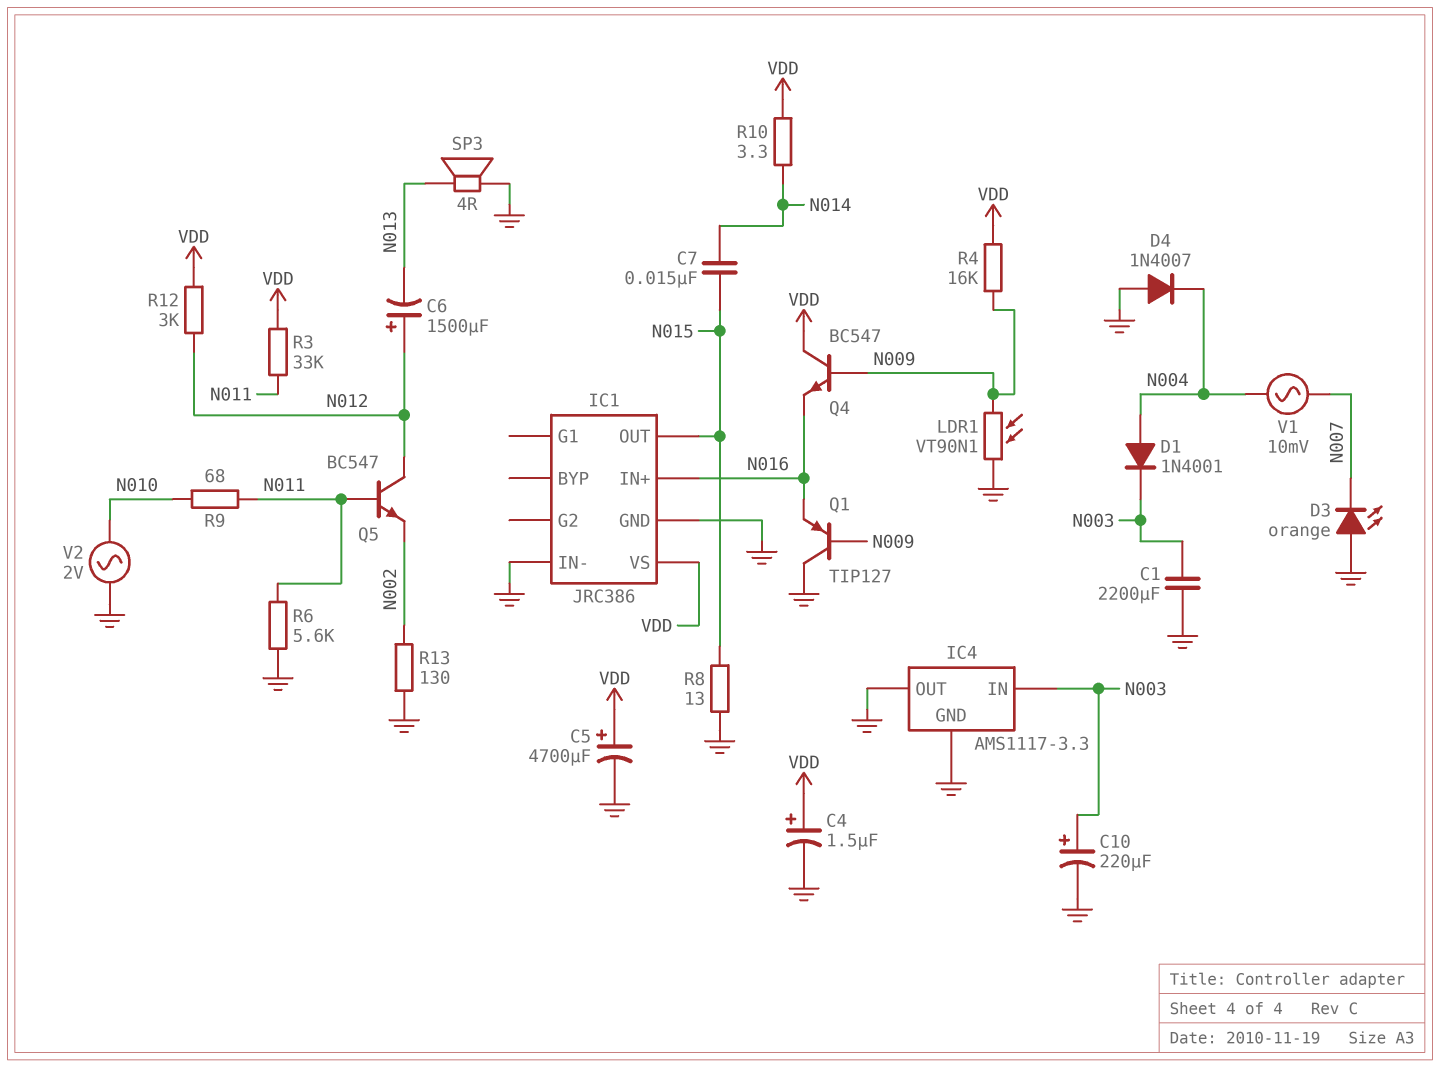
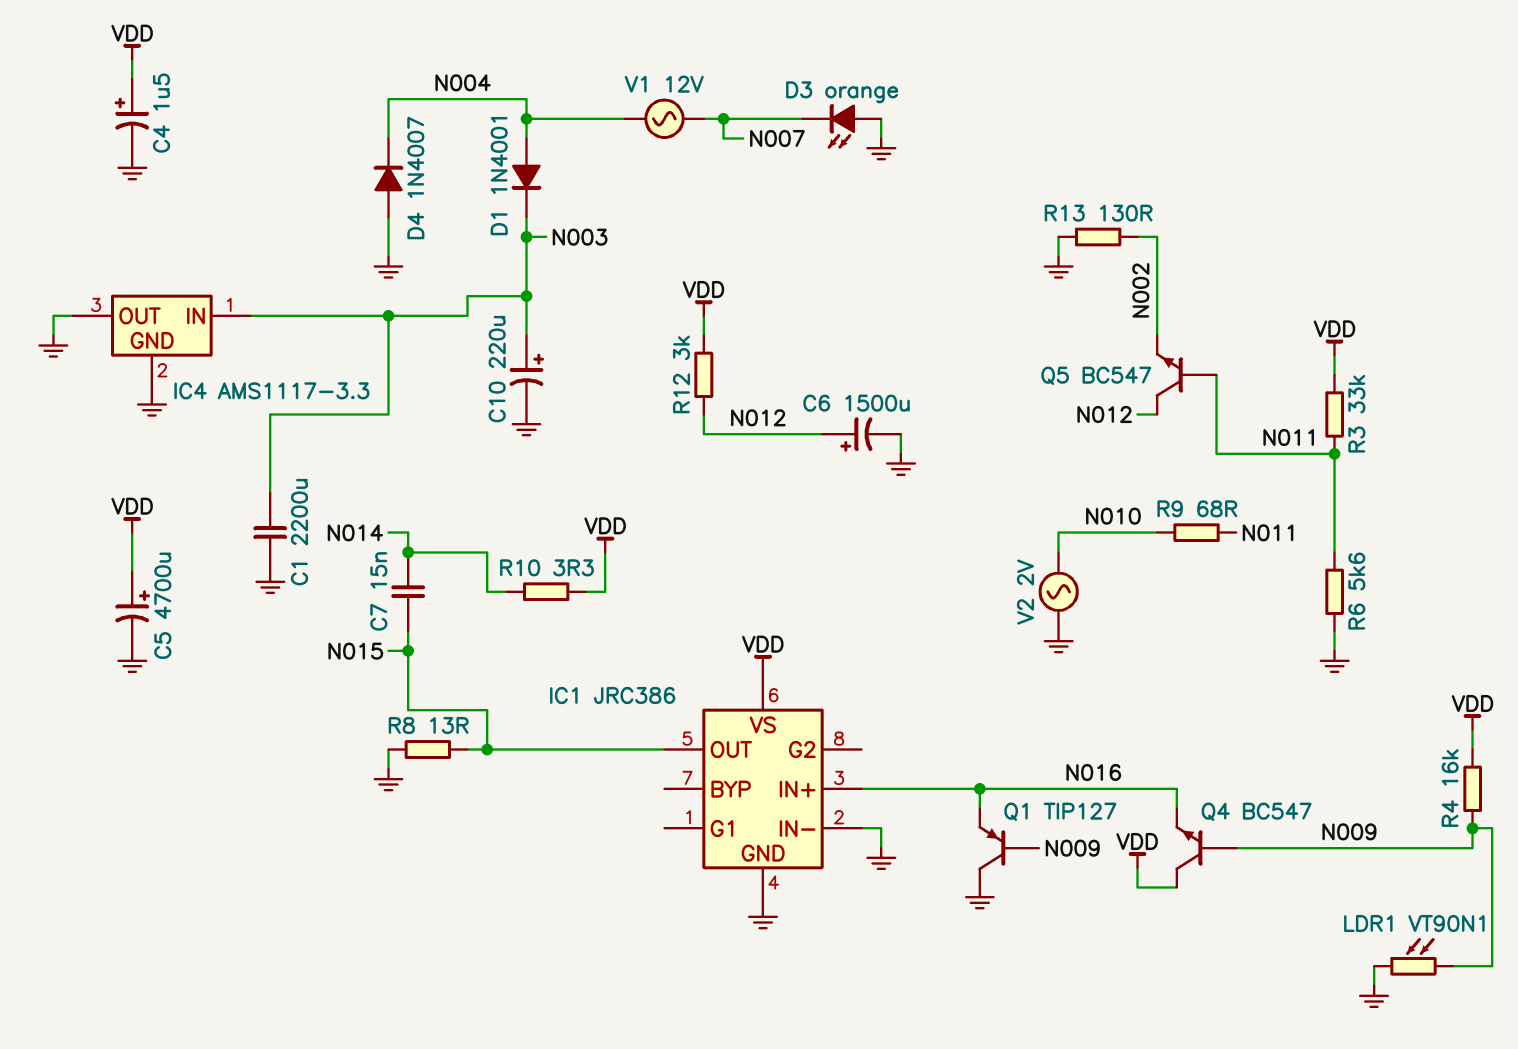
C6: 1500uF (plus N012, minus N013) -> 1500uF (plus N012, minus GND)
SP3: speaker 4R (GND, N013) -> none
V1: AC 10mV (N004, N007) -> AC 12V (N004, N007)

